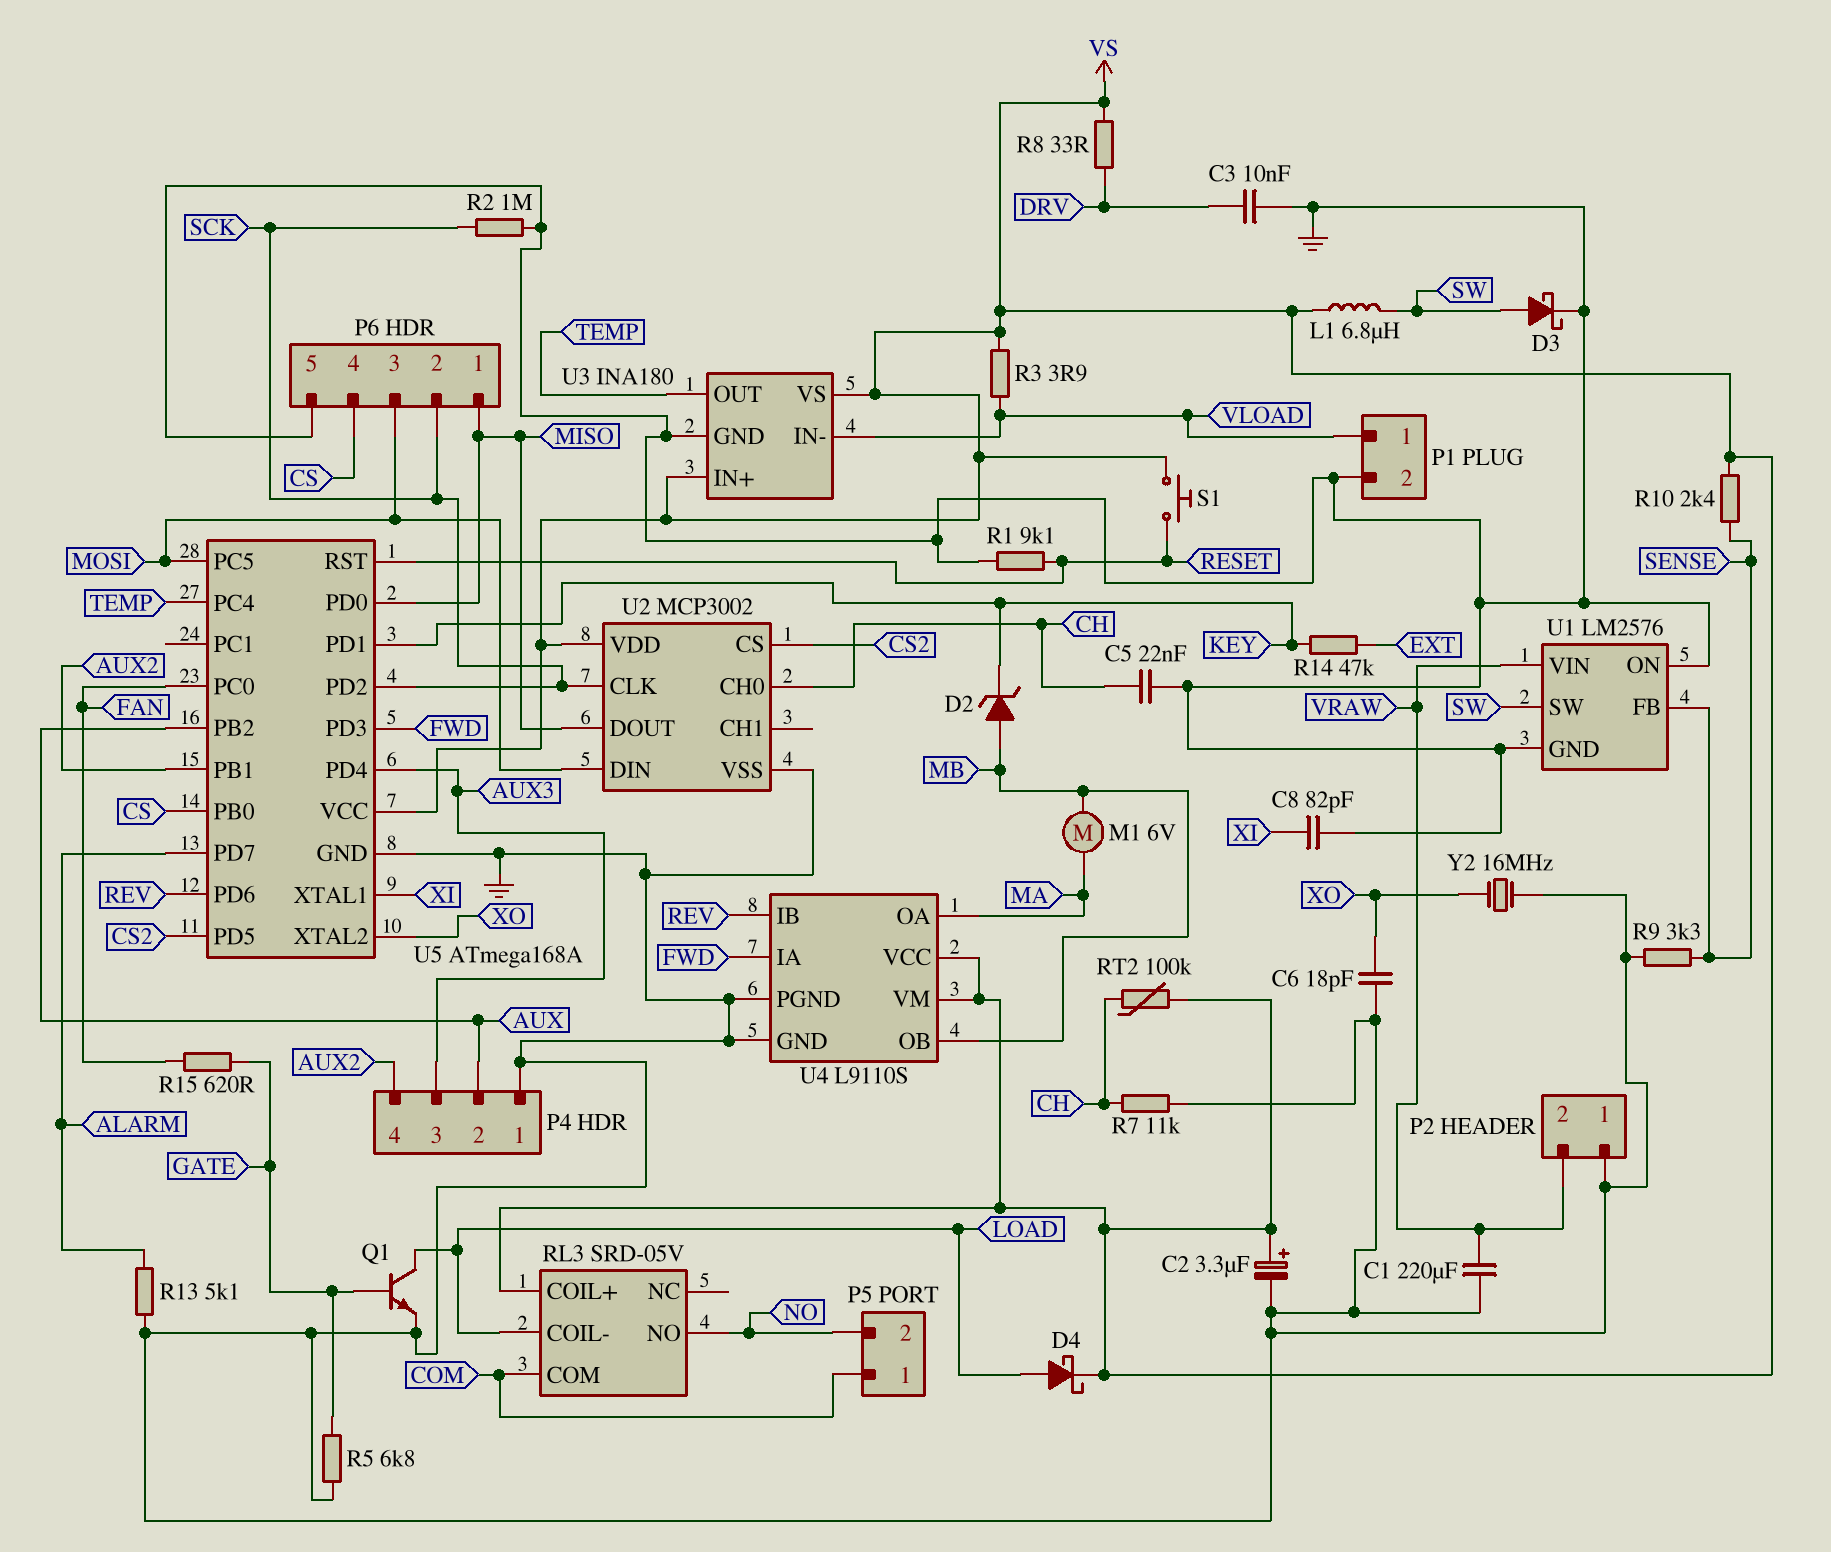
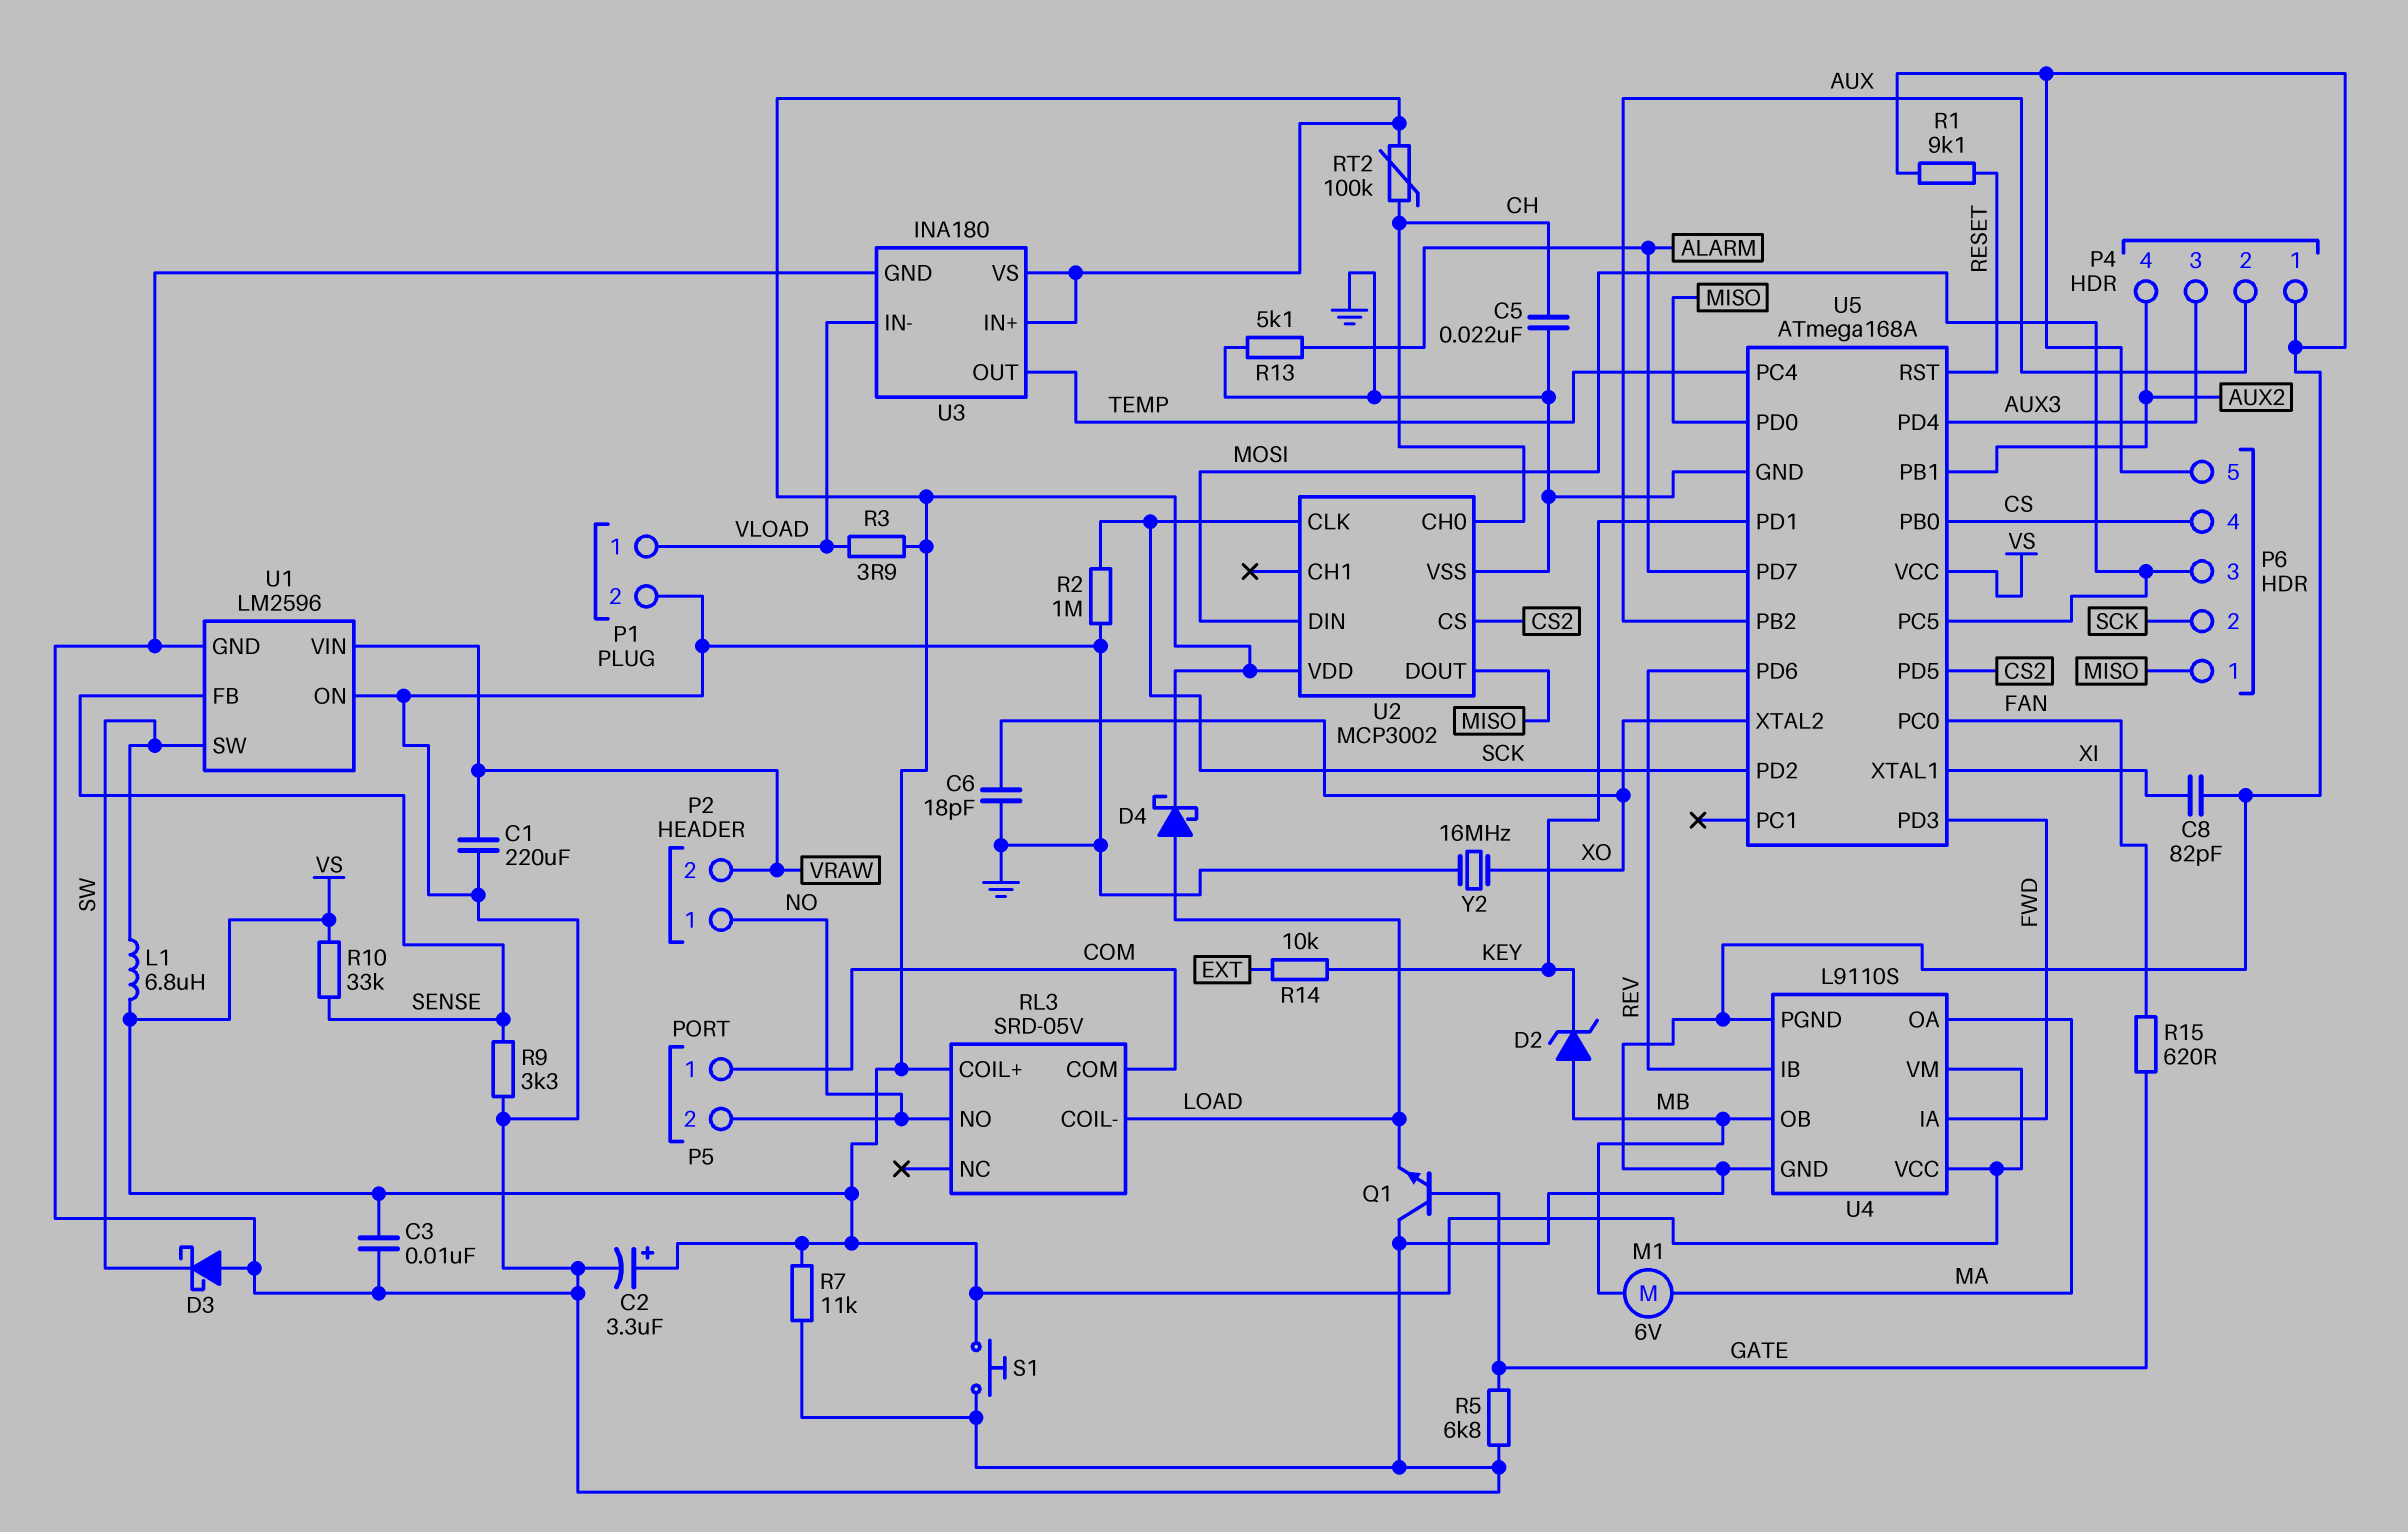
C3: 10nF (DRV, GND) -> 10nF (GND, VS)
D3: schottky (A SW, K GND) -> schottky (A GND, K SW)
P2 pin 1: GND -> NO
Q1: NPN (B GATE, C LOAD, E GND) -> NPN (B GATE, C GND, E LOAD)
R7: 11k (CH, GND) -> 11k (GND, VS)
R8: 33 (DRV, VS) -> none
R10: 2.4k (SENSE, VS) -> 33k (SENSE, VS)
R14: 47k (EXT, KEY) -> 10k (EXT, KEY)
S1: button (RESET, VS) -> button (GND, VS)
U1: LM2576 -> LM2596

